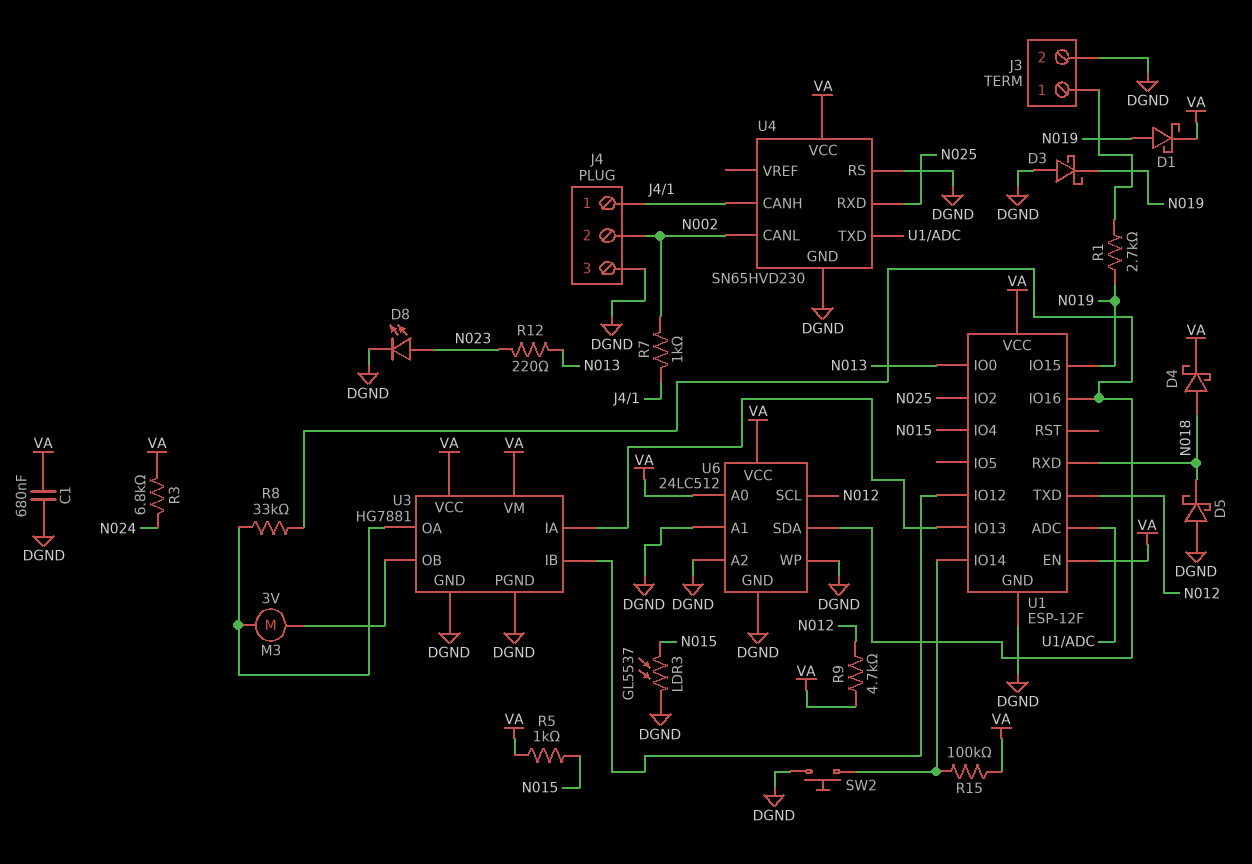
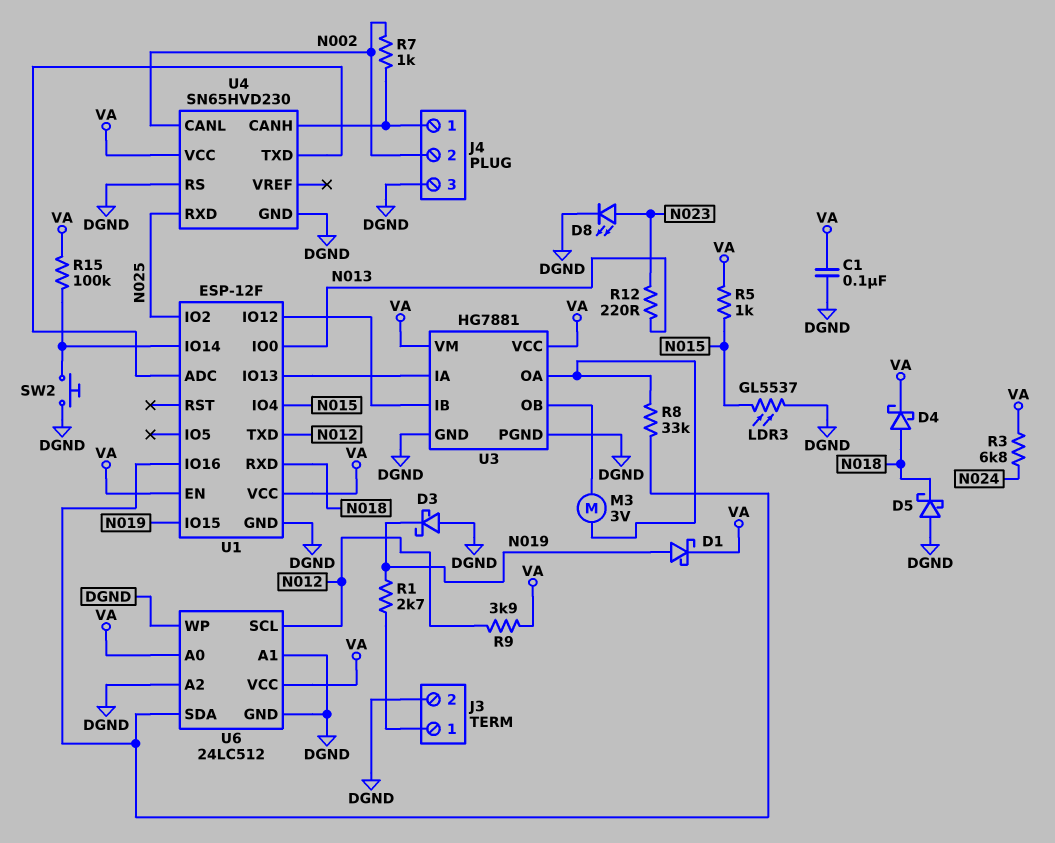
C1: 680nF (DGND, VA) -> 100nF (DGND, VA)
R9: 4.7k (N012, VA) -> 3.9k (N012, VA)

